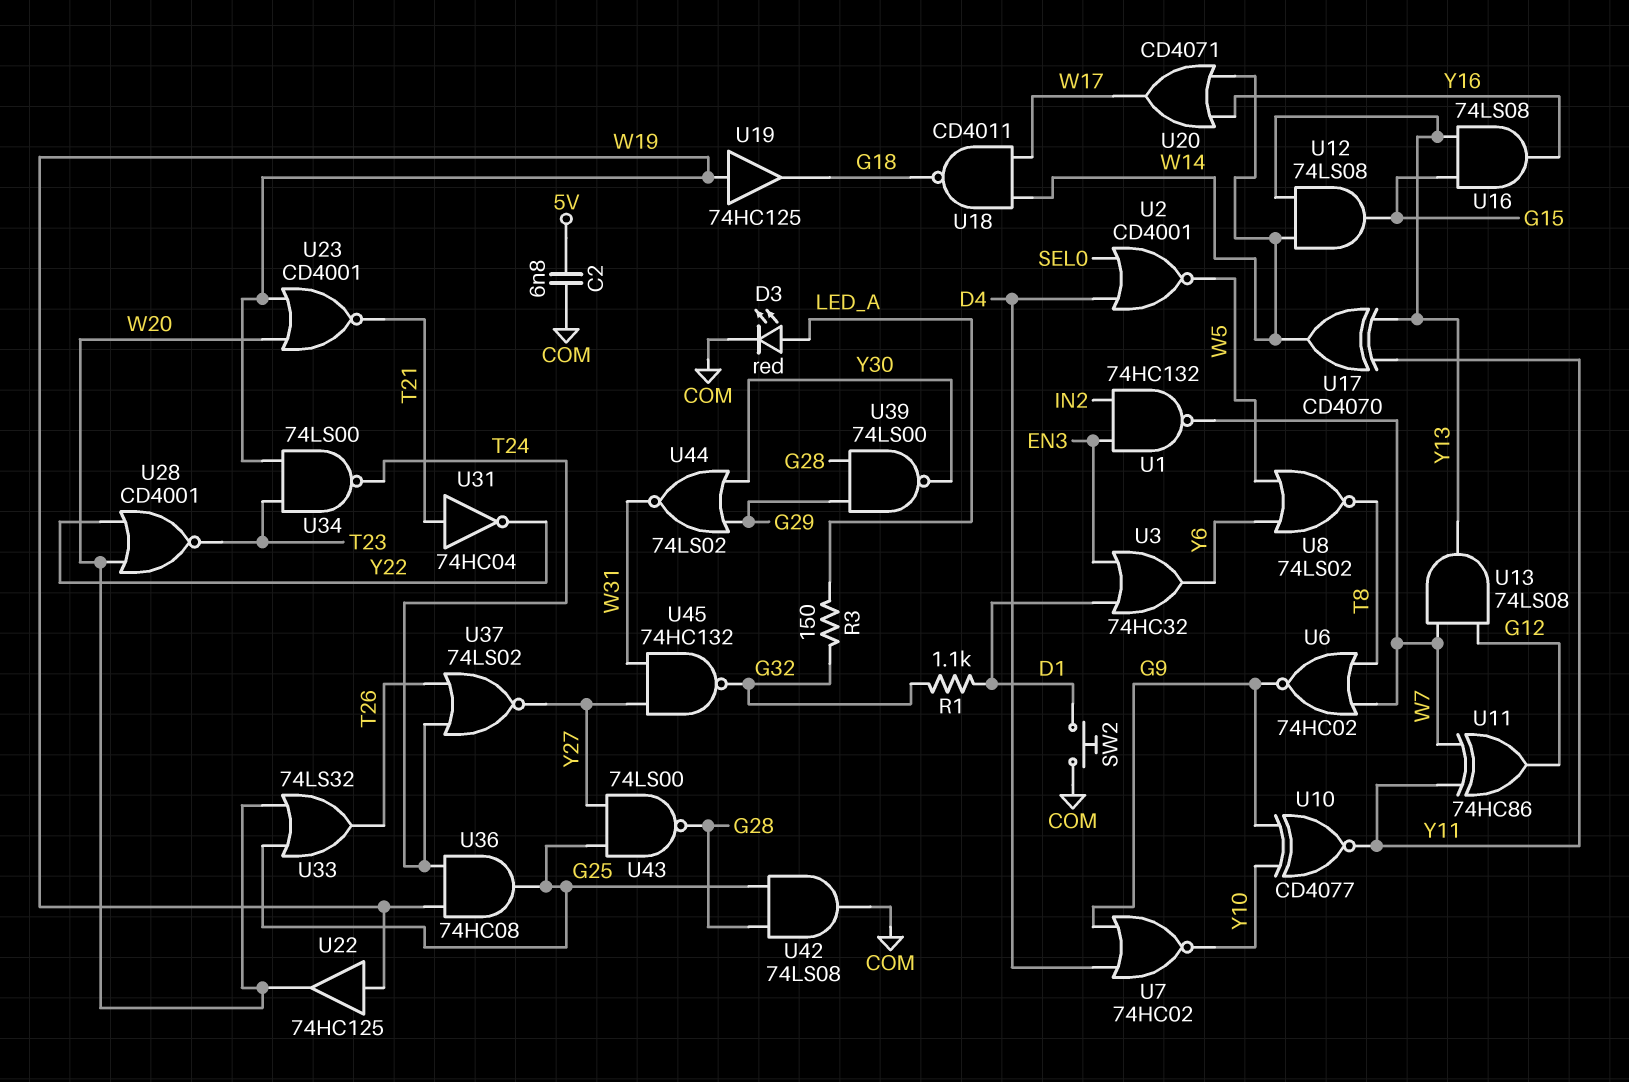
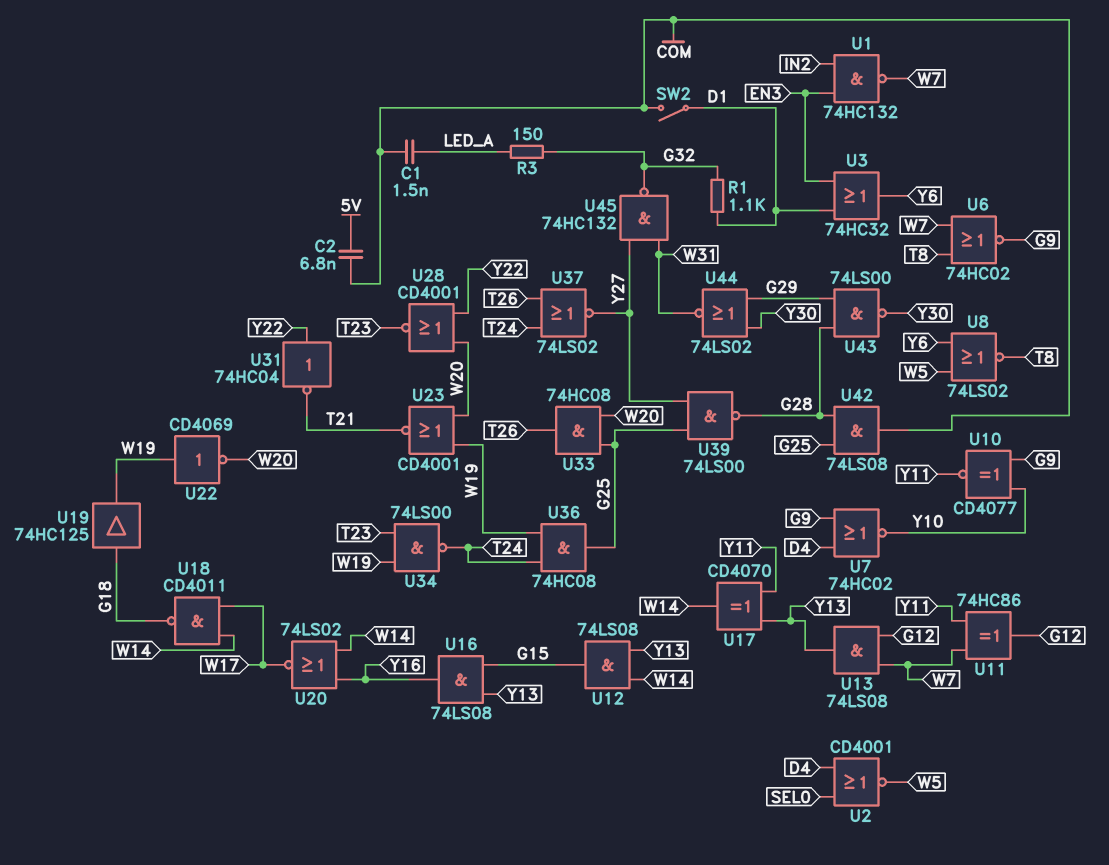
C1: none -> 1.5nF (COM, LED_A)
D3: LED red (A LED_A, K COM) -> none
SW2: button (COM, D1) -> switch (COM, D1)
U19: buffer 74HC125 (in W19, out G18) -> buffer 74HC125 (in G18, out W19)
U20: OR CD4071 (in W14, in Y16, out W17) -> NOR 74LS02 (in W14, in Y16, out W17)
U22: buffer 74HC125 (in W19, out W20) -> NOT CD4069 (in W19, out W20)
U31: NOT 74HC04 (in T21, out Y22) -> NOT 74HC04 (in Y22, out T21)
U33: OR 74LS32 (in G25, in W20, out T26) -> AND 74HC08 (in G25, in W20, out T26)
U39: NAND 74LS00 (in G28, in G29, out Y30) -> NAND 74LS00 (in G25, in Y27, out G28)
U43: NAND 74LS00 (in G25, in Y27, out G28) -> NAND 74LS00 (in G28, in G29, out Y30)

